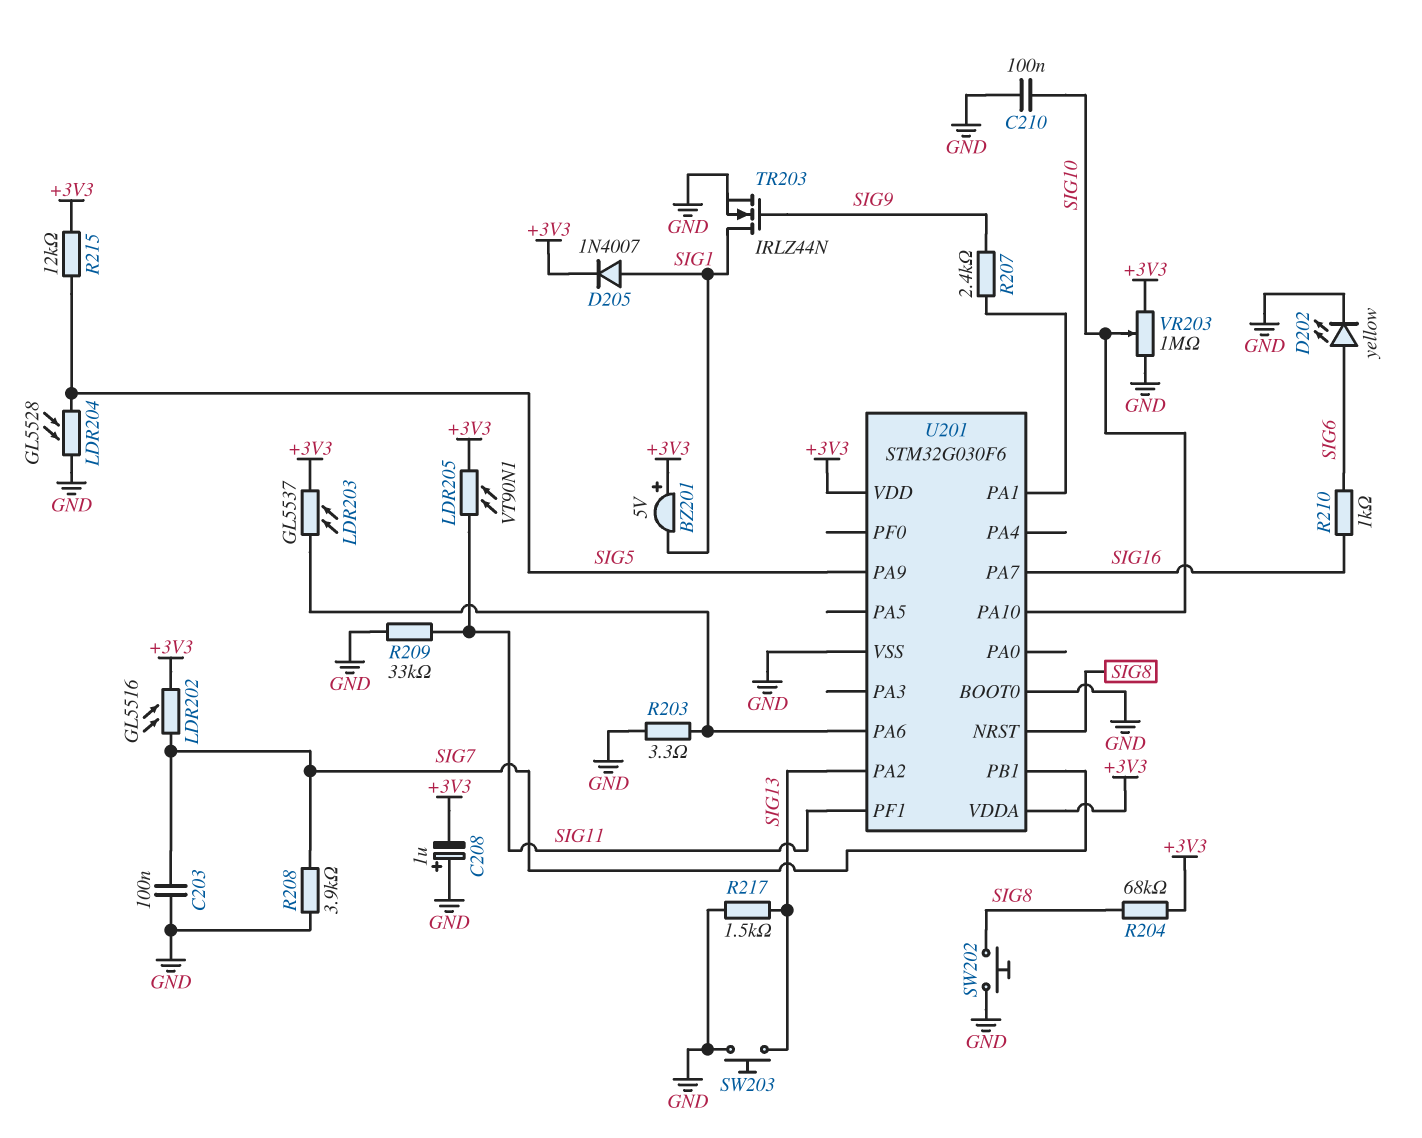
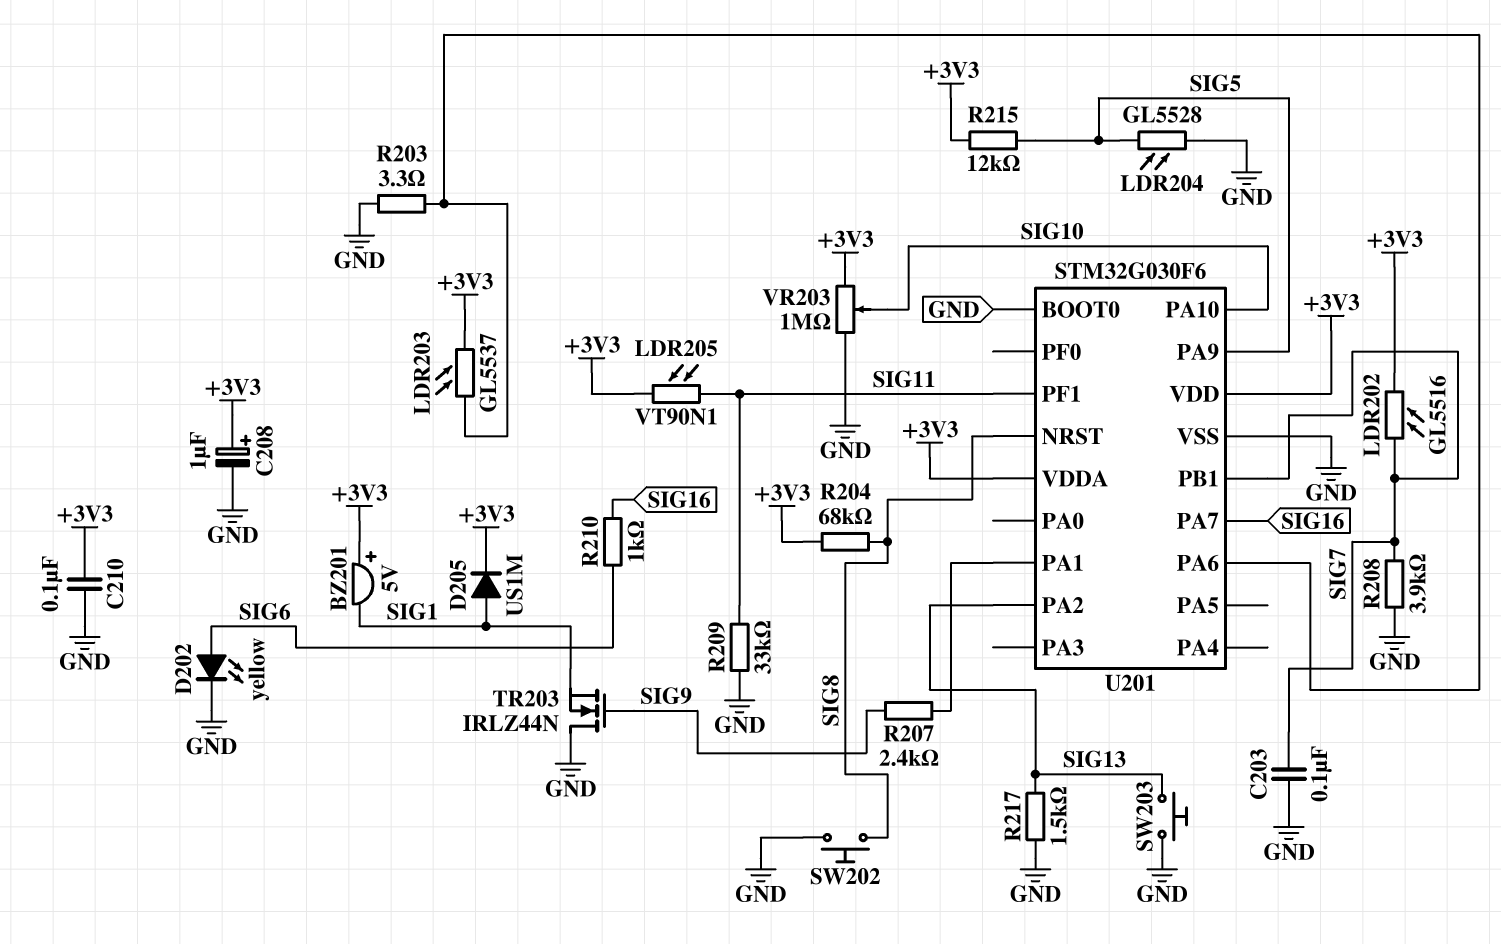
C208: 1uF (plus GND, minus +3V3) -> 1uF (plus +3V3, minus GND)
C210: 100nF (GND, SIG10) -> 100nF (+3V3, GND)
D205: diode 1N4007 (A SIG1, K +3V3) -> diode US1M (A SIG1, K +3V3)
TR203: NMOS IRLZ44N (G SIG9, D SIG1, S GND) -> NMOS IRLZ44N (G SIG9, D GND, S SIG1)

